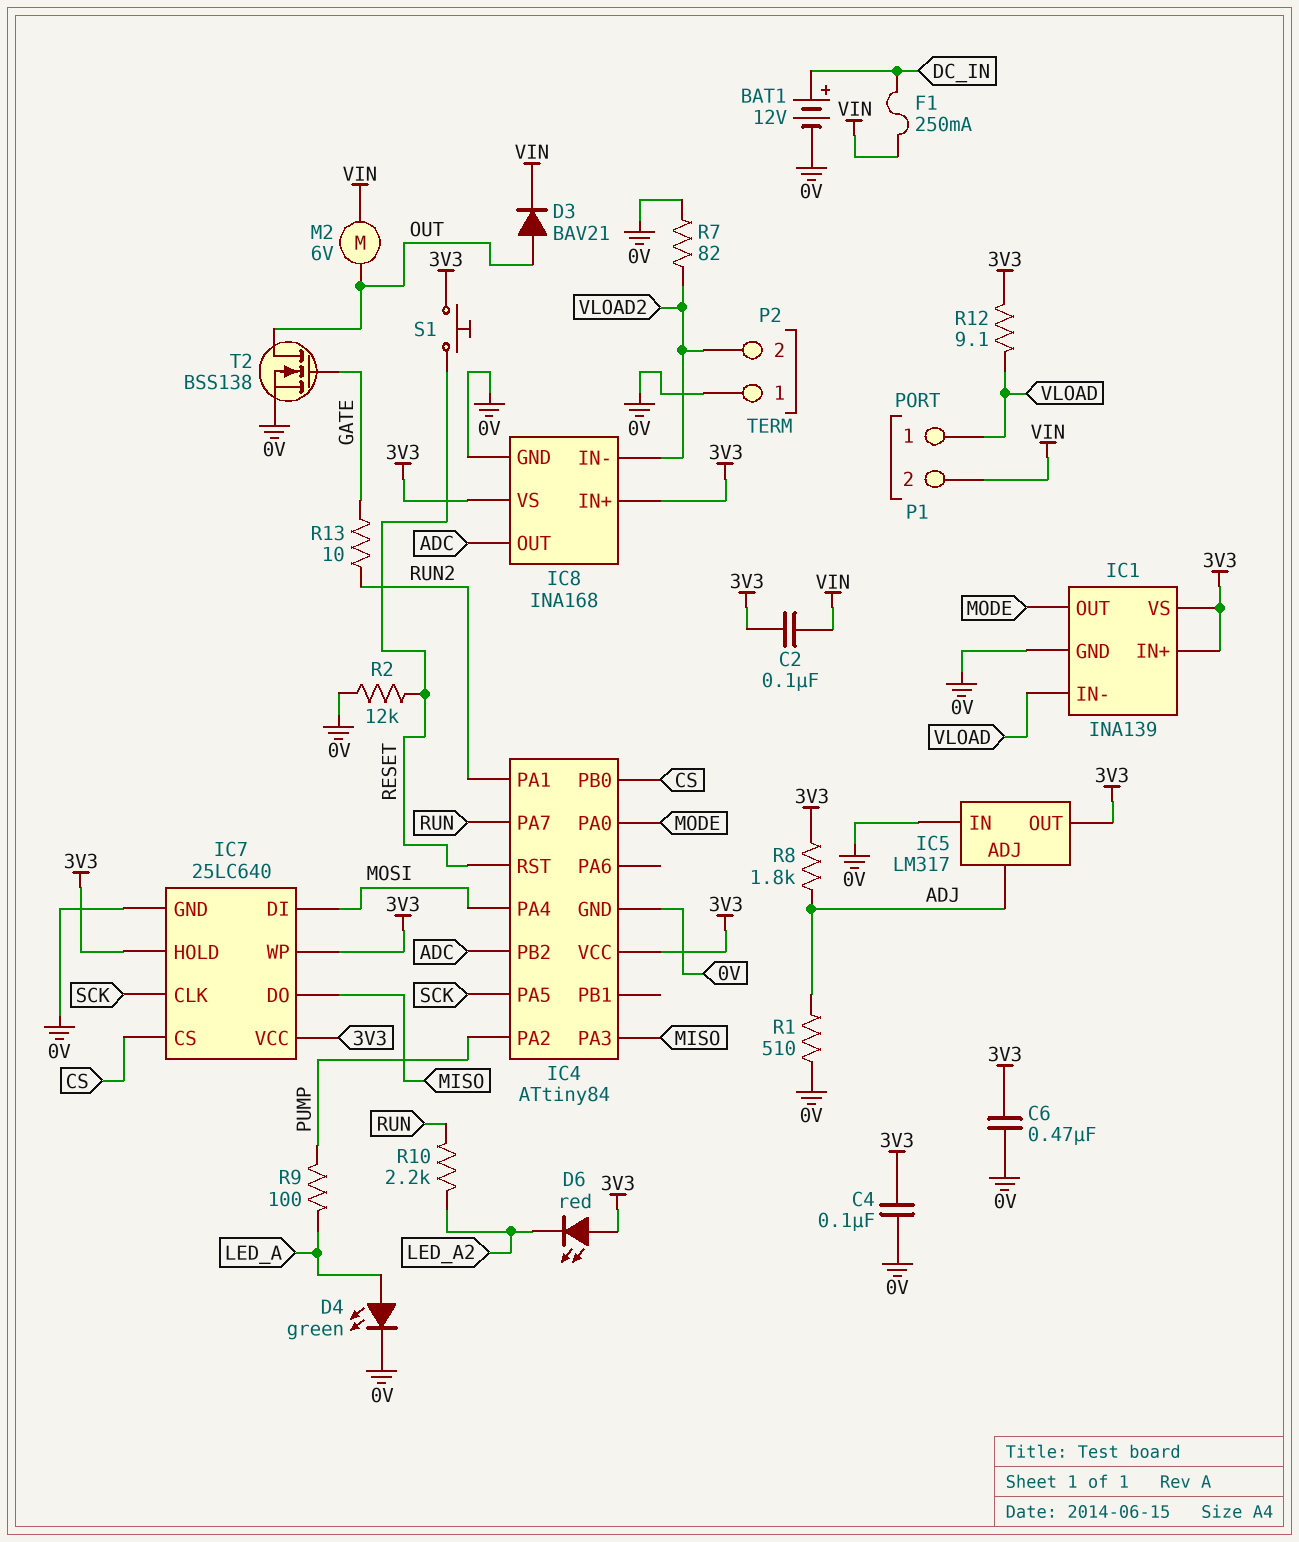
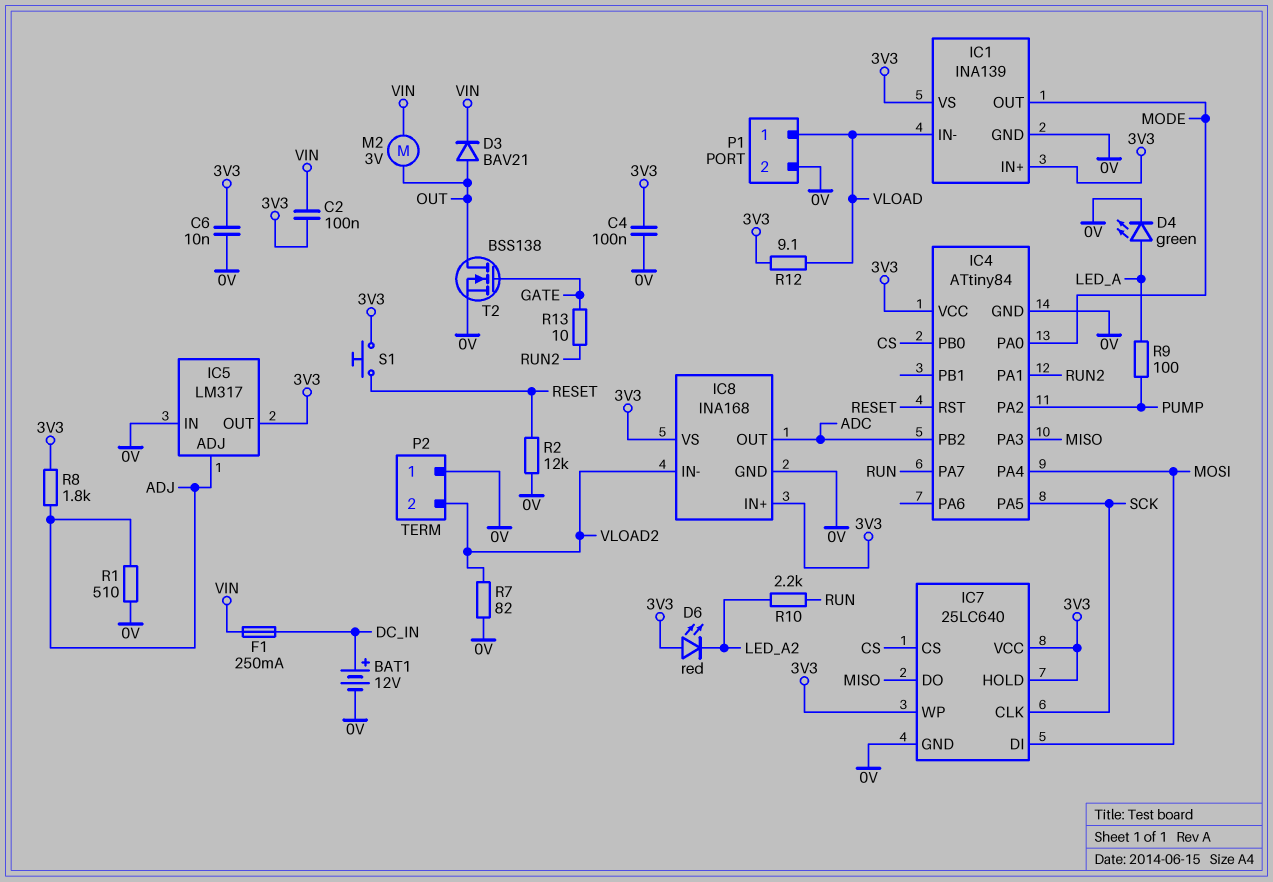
C6: 470nF (0V, 3V3) -> 10nF (0V, 3V3)
M2: motor 6V (OUT, VIN) -> motor 3V (OUT, VIN)
P1 pin 2: VIN -> 0V

